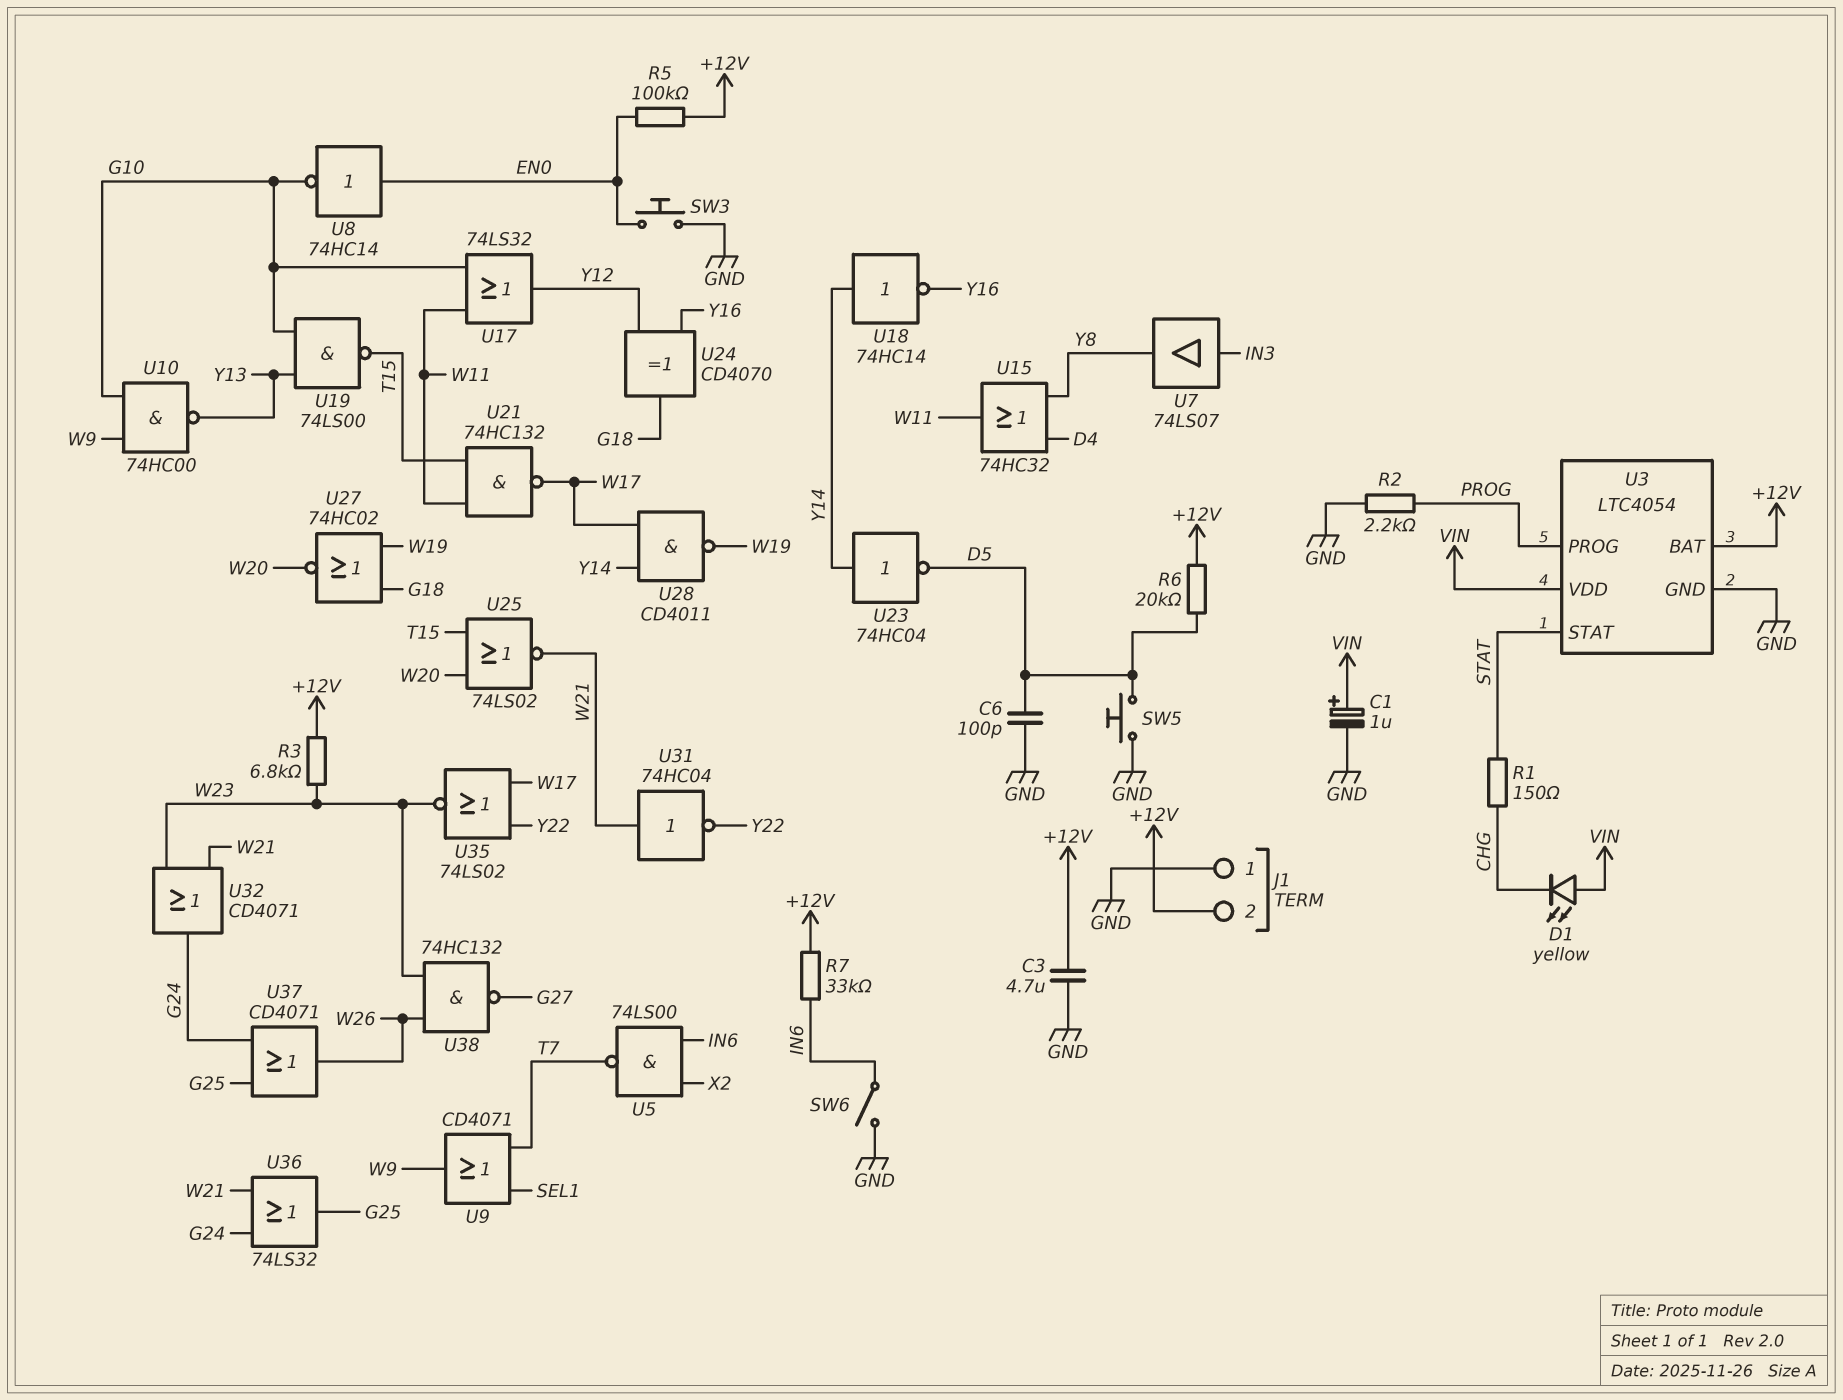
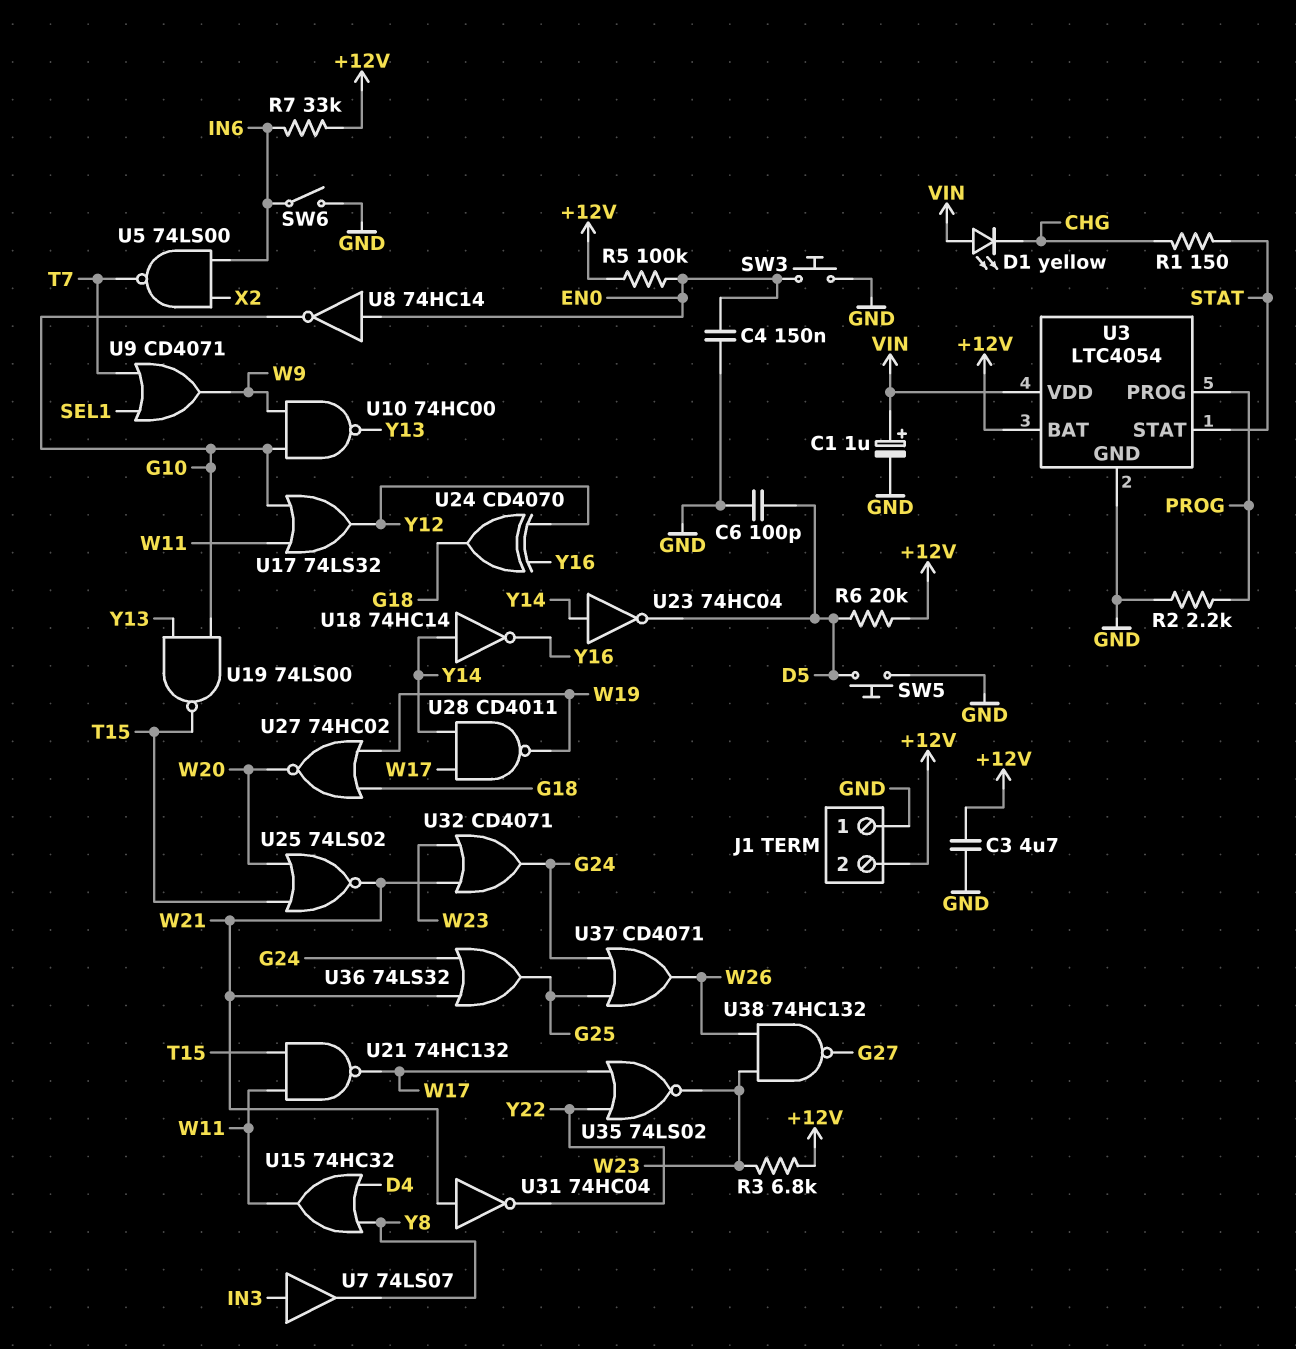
C4: none -> 150nF (EN0, GND)

